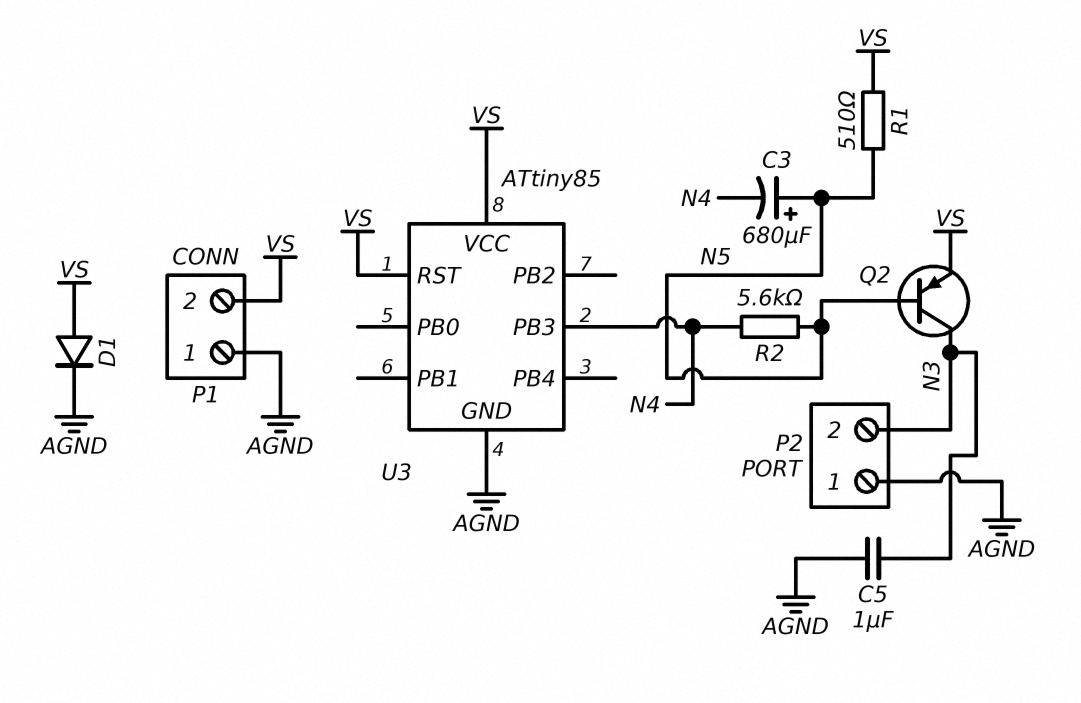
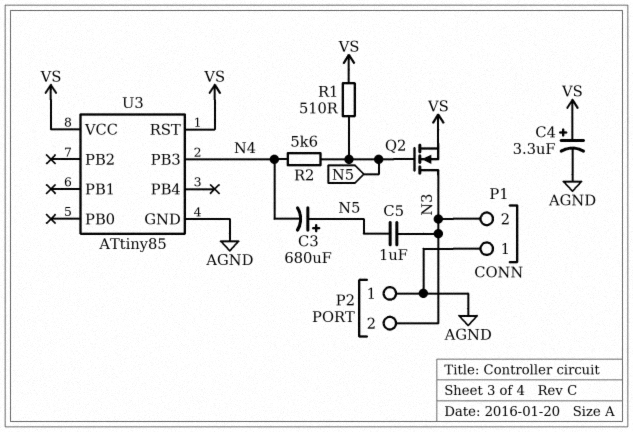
C4: none -> 3.3uF (plus VS, minus AGND)
C5: 1uF (AGND, N3) -> 1uF (N3, N5)
D1: diode (A VS, K AGND) -> none
P1 pin 2: VS -> N3
Q2: PNP (B N5, C N3, E VS) -> NMOS (G N5, D N3, S VS)

